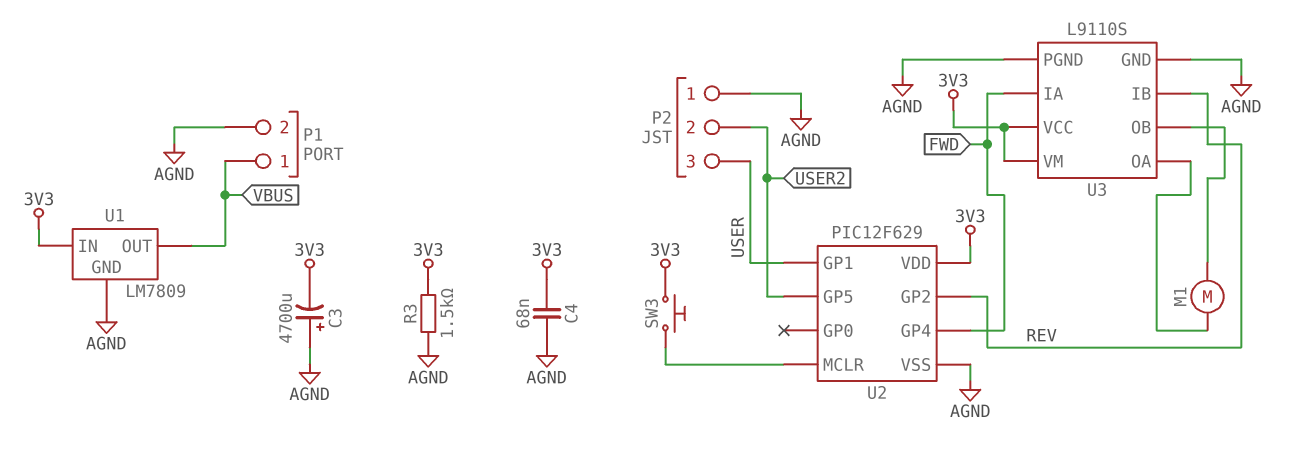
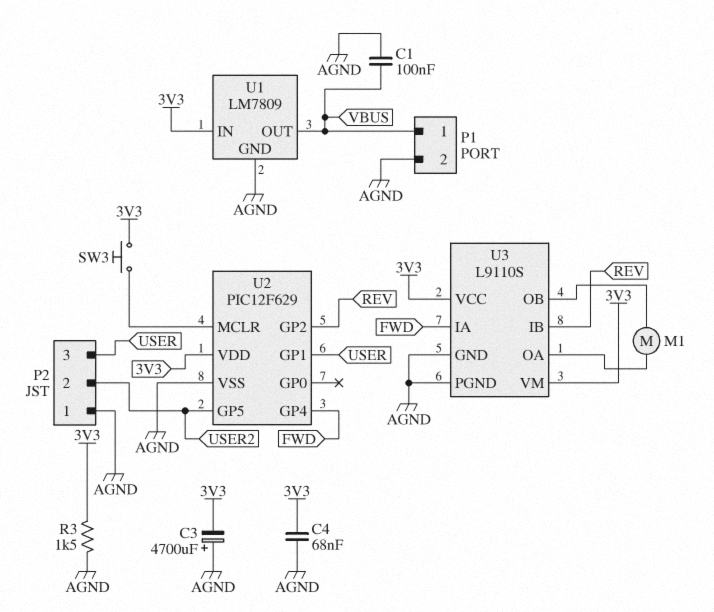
C1: none -> 100nF (AGND, VBUS)

